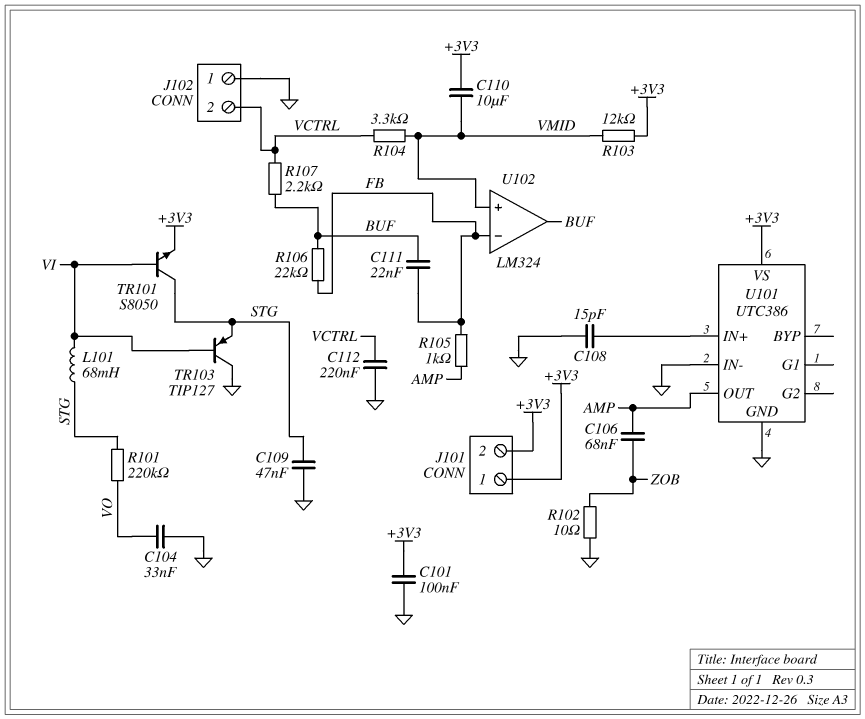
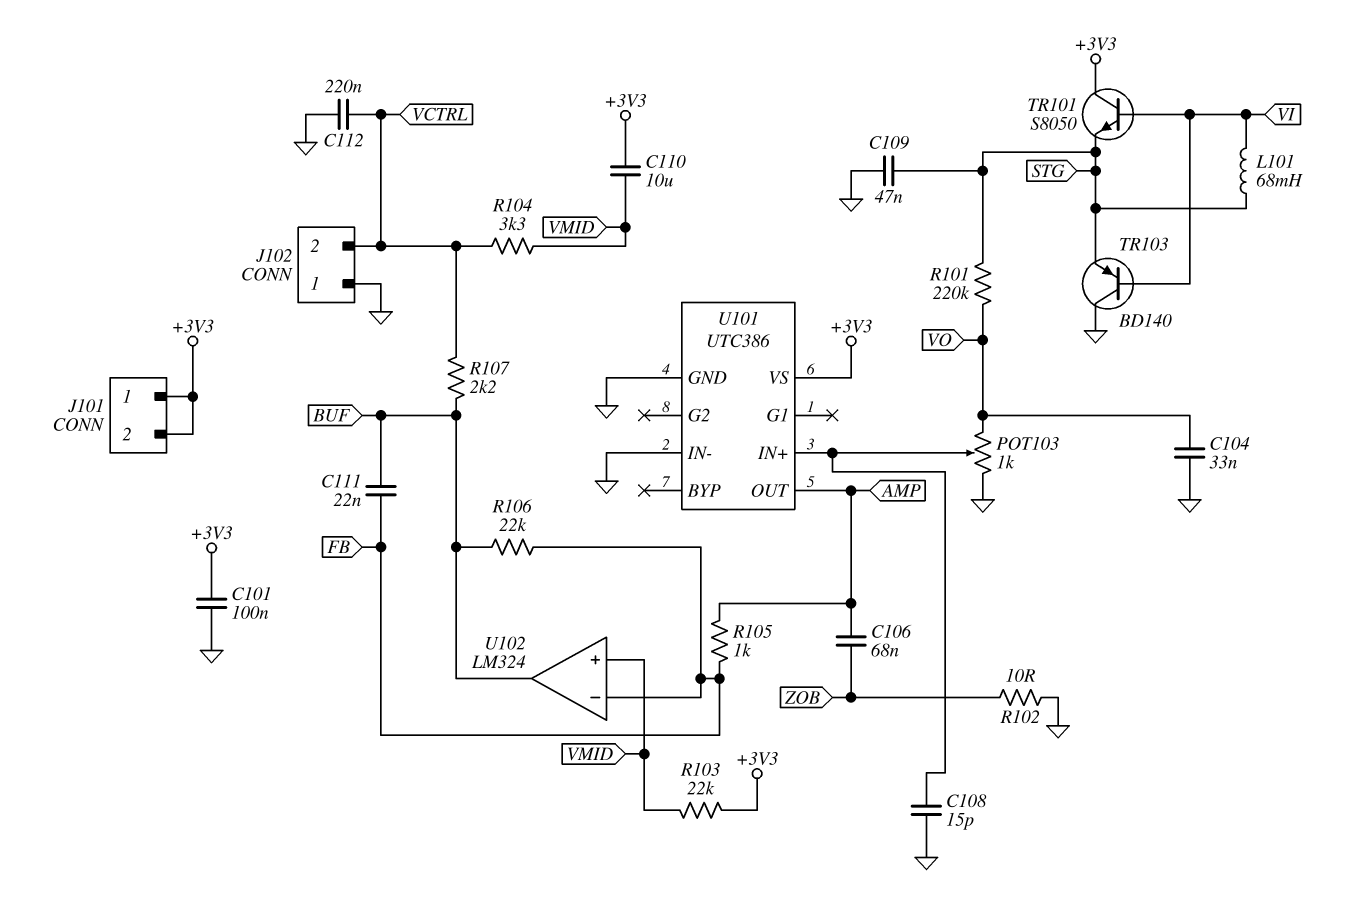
POT103: none -> 1k (GND, VO, wiper U101/IN+)
R103: 12k (+3V3, VMID) -> 22k (+3V3, VMID)
TR101: NPN S8050 (B VI, C STG, E +3V3) -> NPN S8050 (B VI, C +3V3, E STG)
TR103: PNP TIP127 (B VI, C GND, E STG) -> PNP BD140 (B VI, C GND, E STG)

